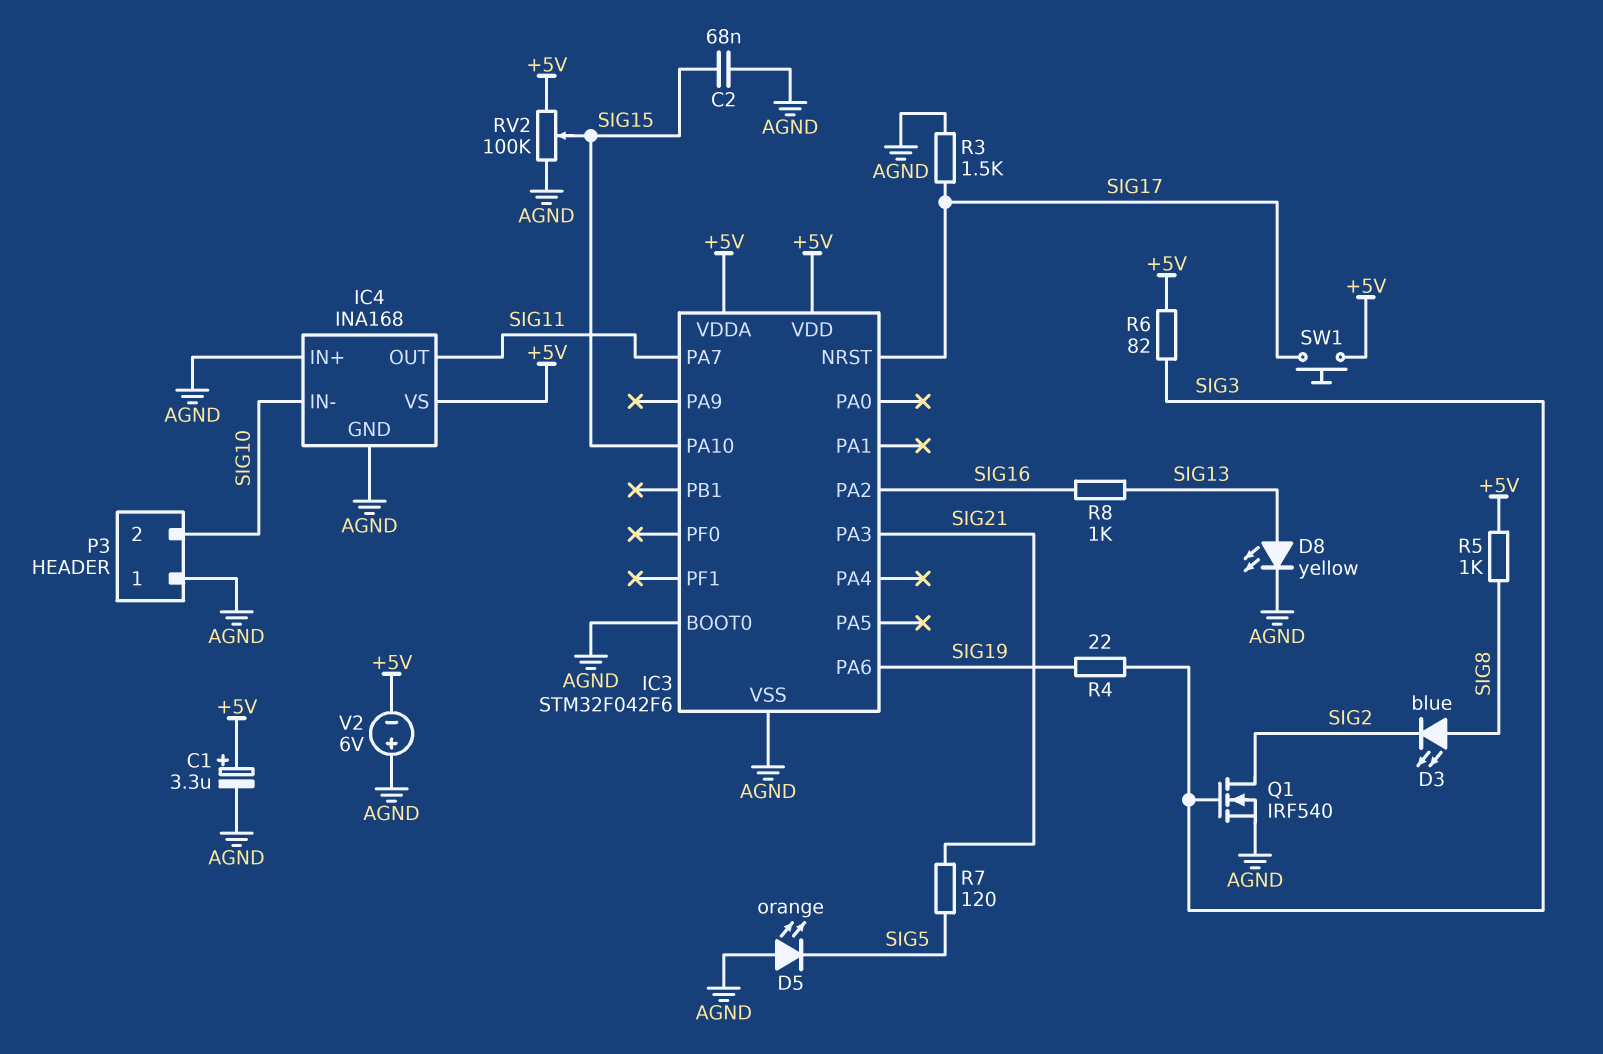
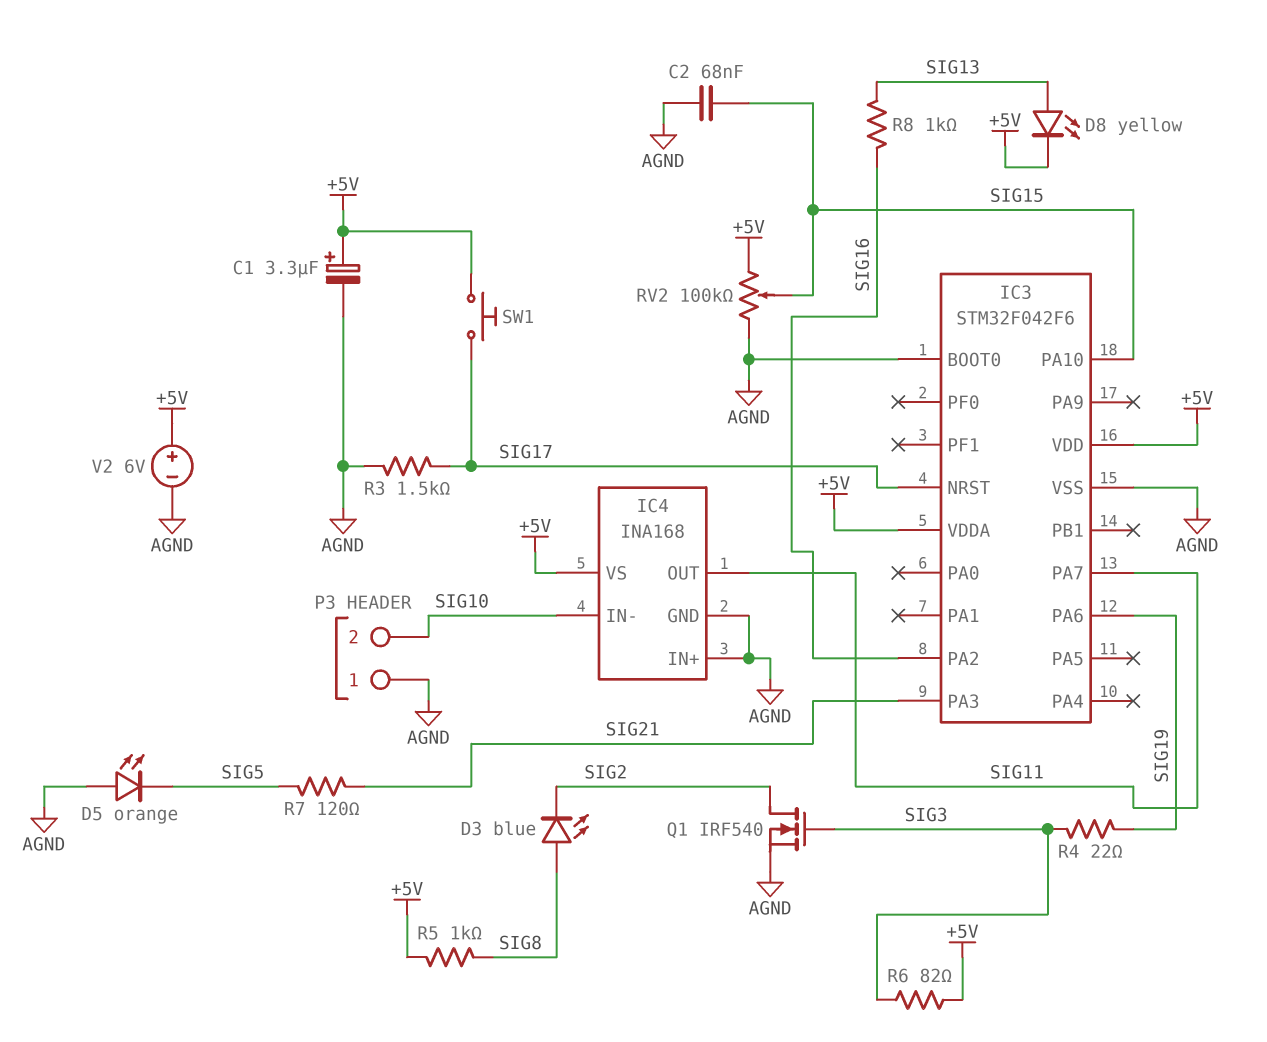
D8: LED yellow (A SIG13, K AGND) -> LED yellow (A SIG13, K +5V)
V2: 6V (plus AGND, minus +5V) -> 6V (plus +5V, minus AGND)

